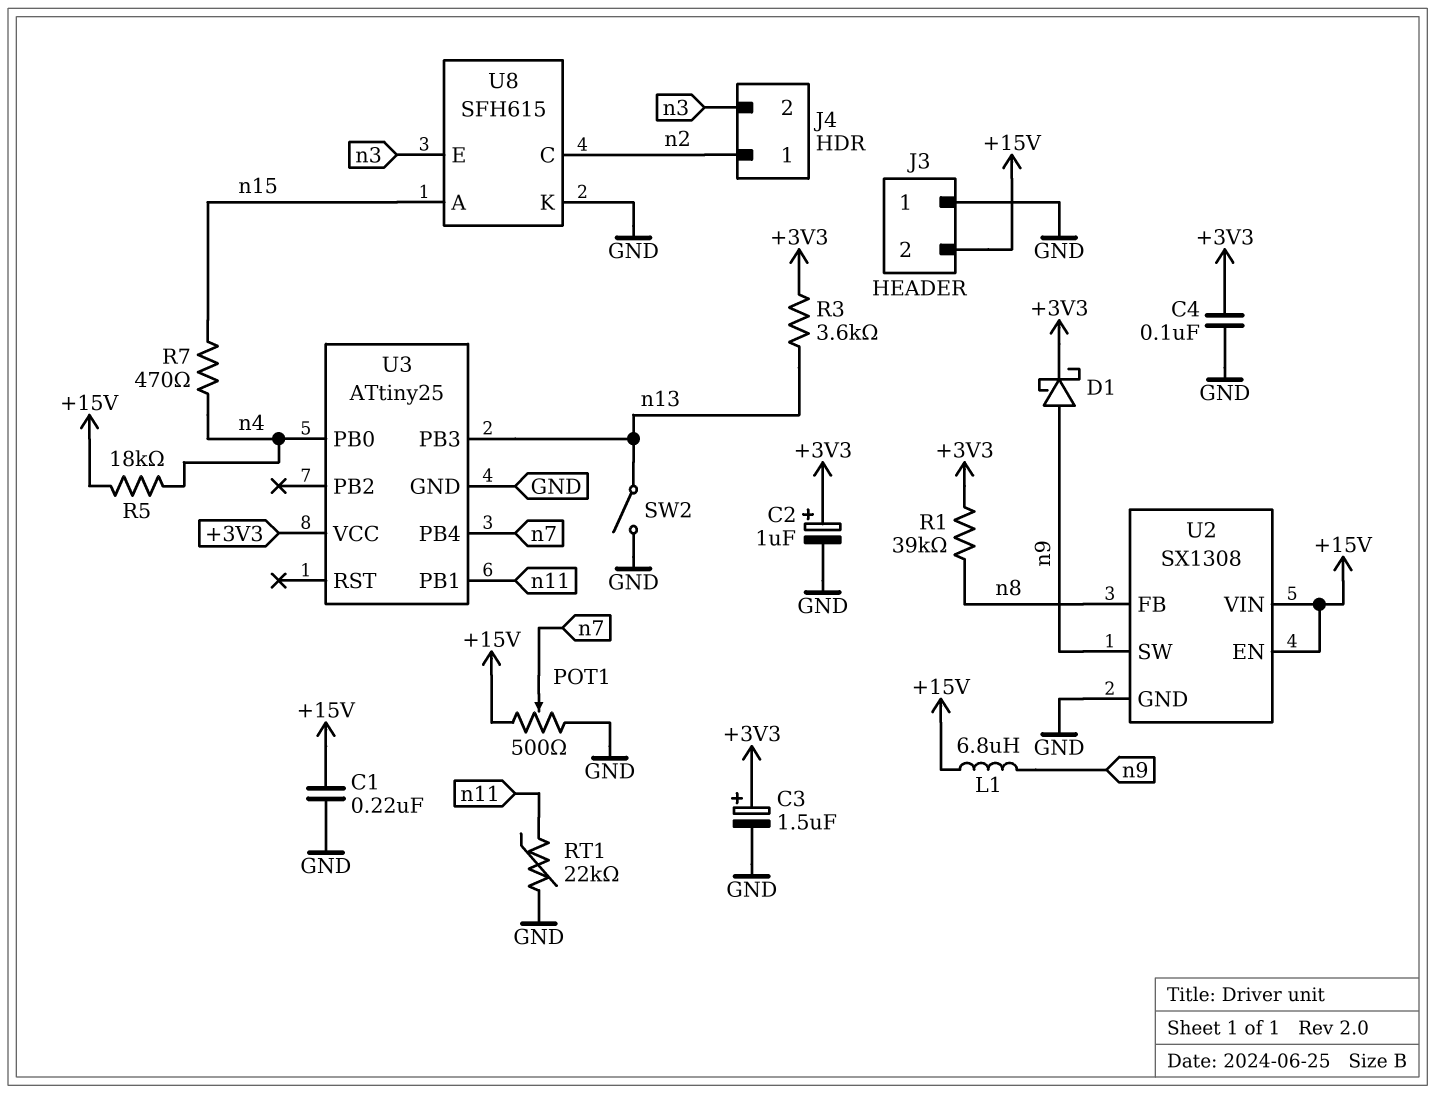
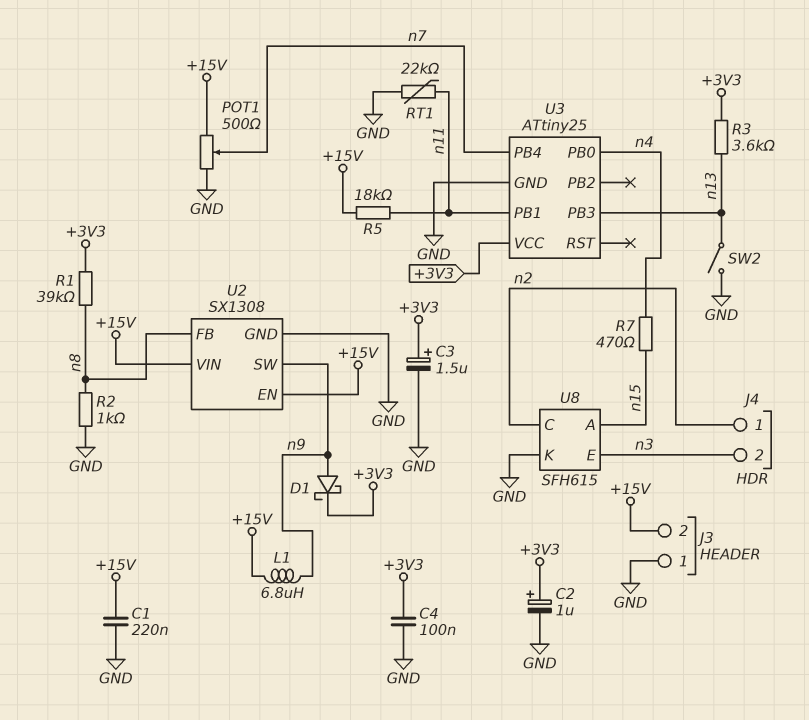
R2: none -> 1k (GND, n8)
R5: 18k (+15V, n4) -> 18k (+15V, n11)

